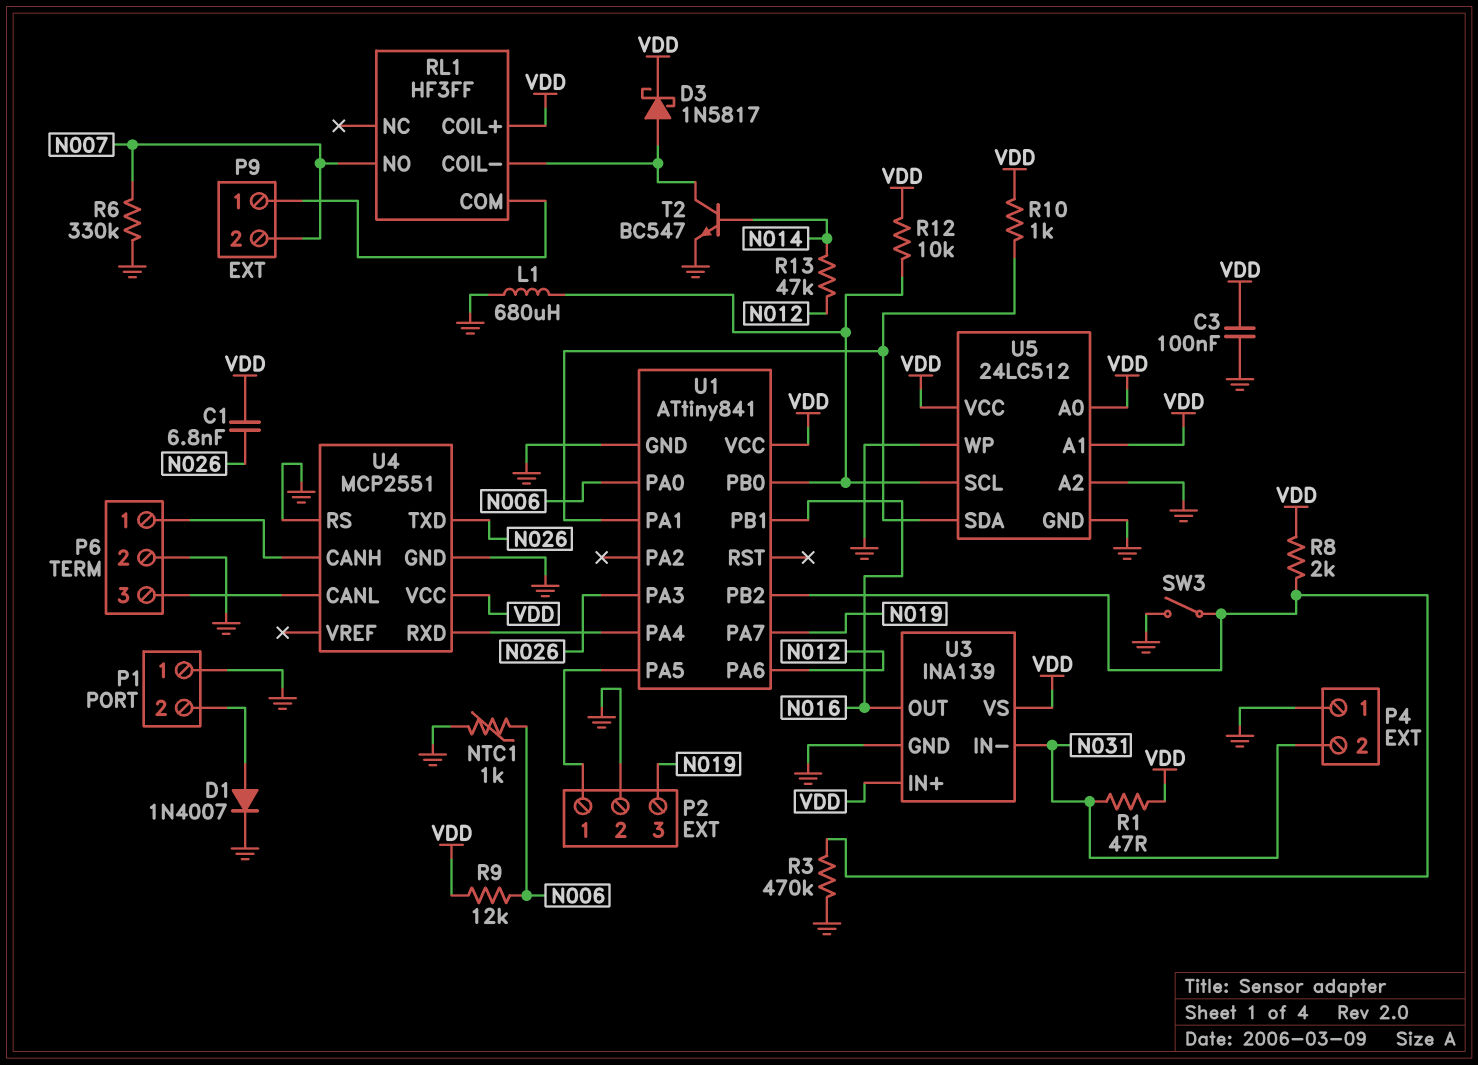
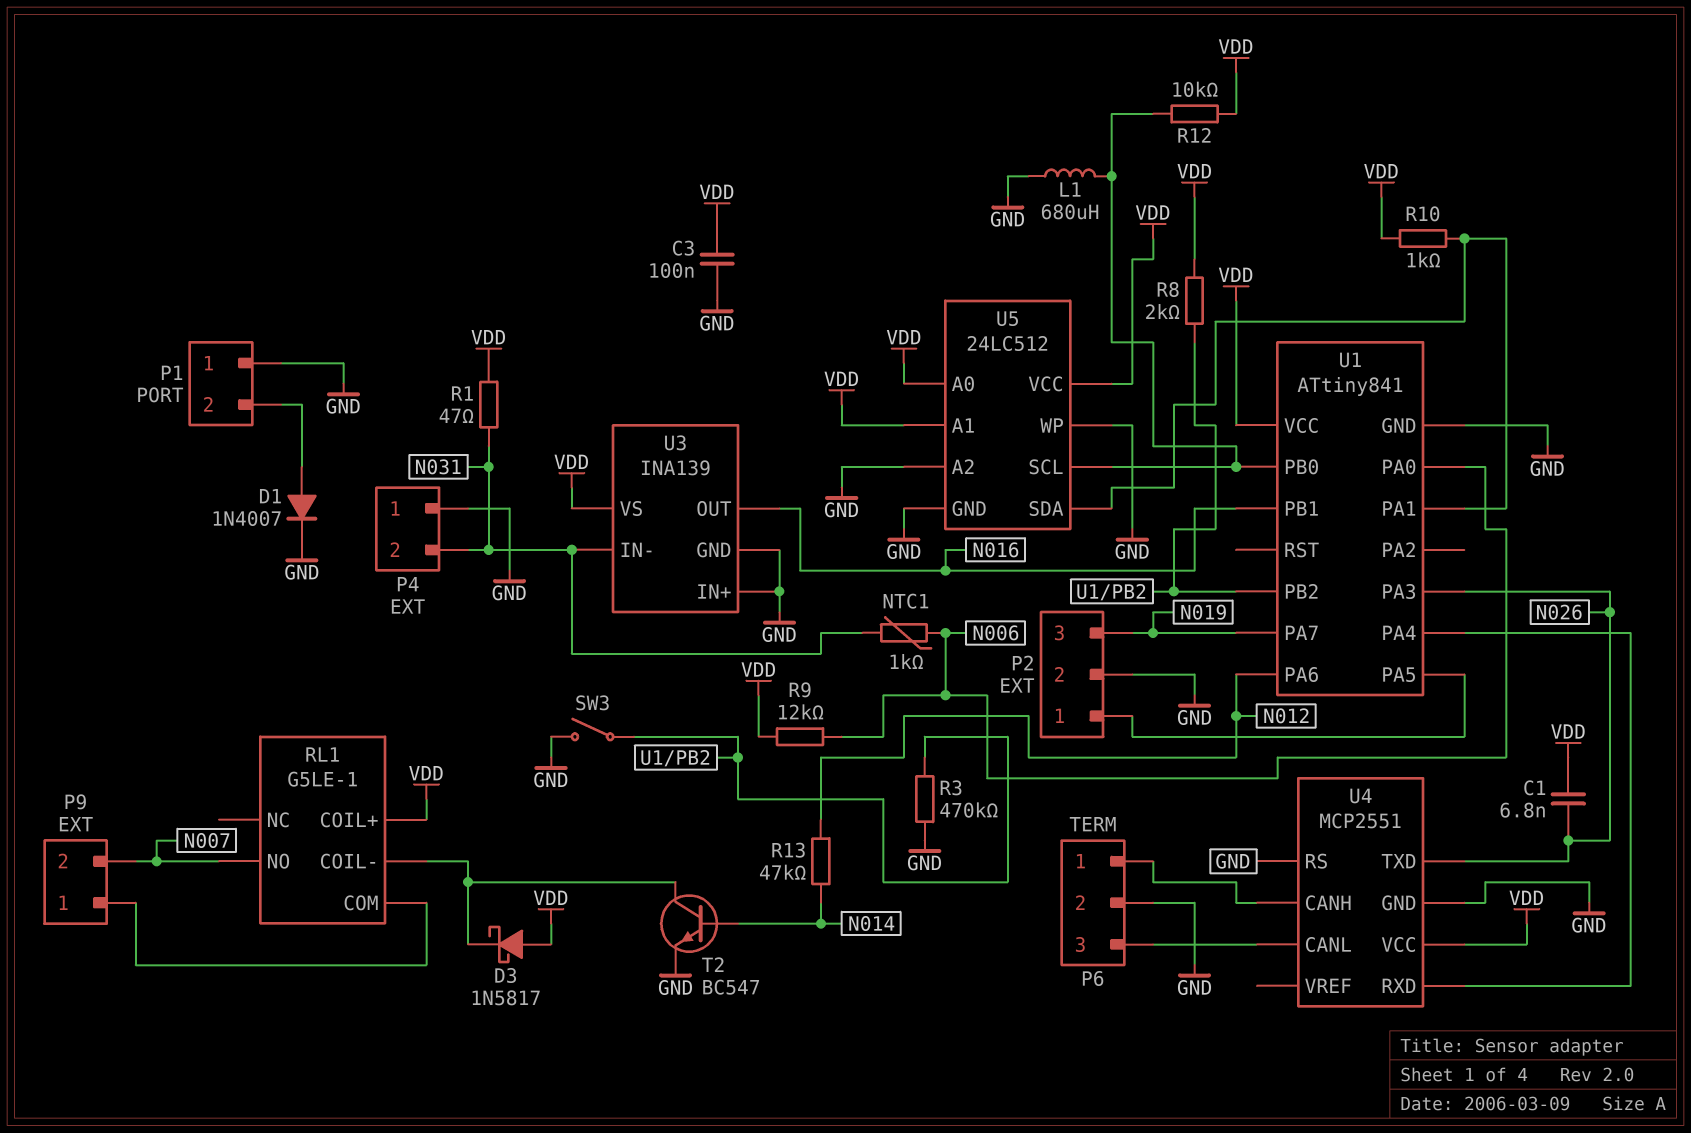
D3: schottky 1N5817 (A RL1/COIL-, K VDD) -> schottky 1N5817 (A VDD, K RL1/COIL-)
NTC1: 1k (GND, N006) -> 1k (N006, N031)
R6: 330k (GND, N007) -> none
RL1: HF3FF -> G5LE-1
U3 pin IN+: VDD -> GND

